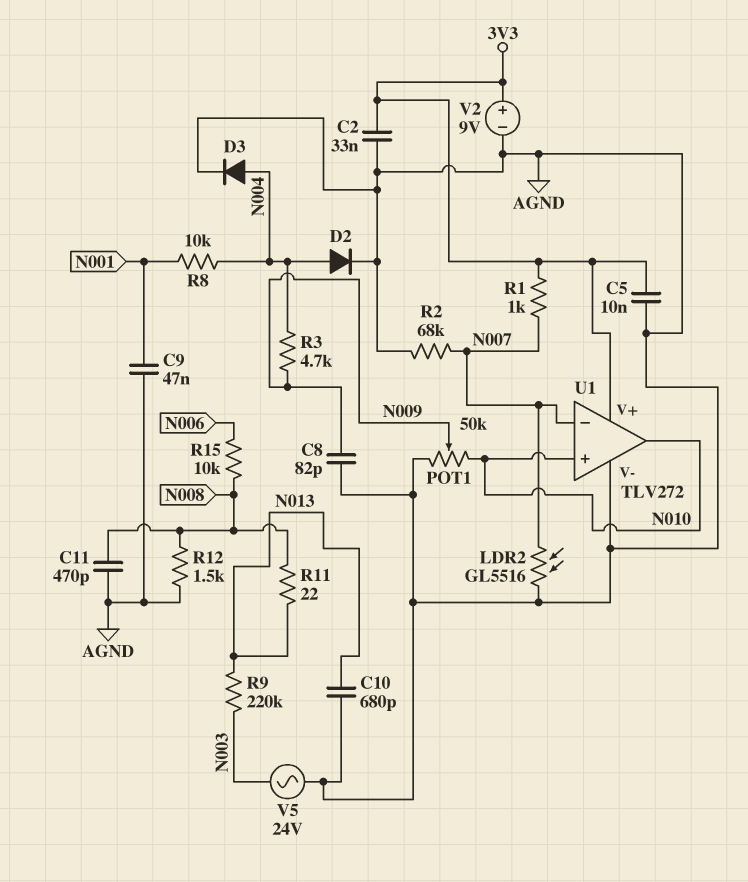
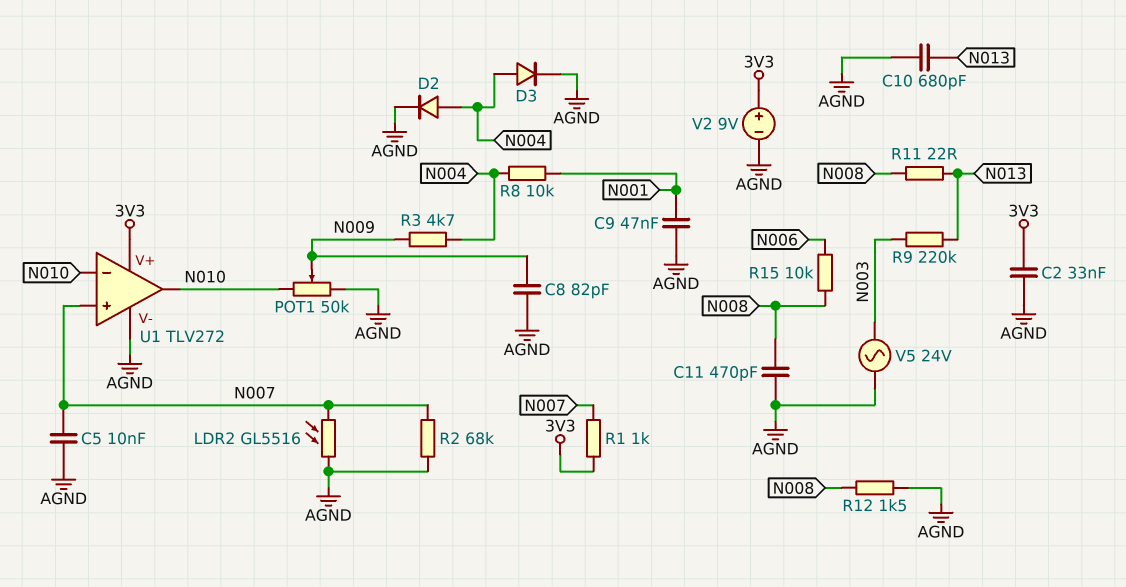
C5: 10nF (3V3, AGND) -> 10nF (AGND, N007)
U1 pin in+: N010 -> N007
U1 pin in-: N007 -> N010

